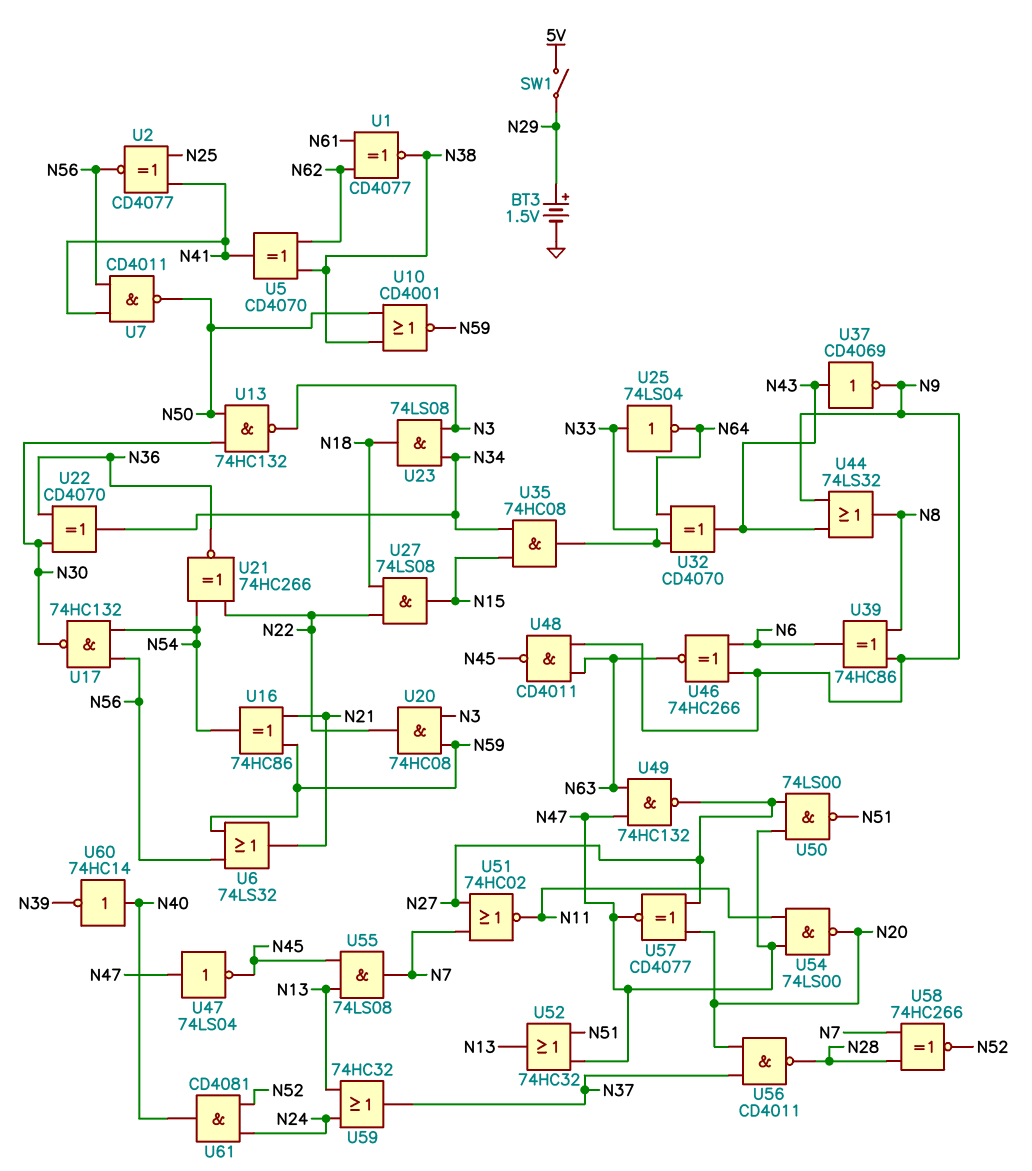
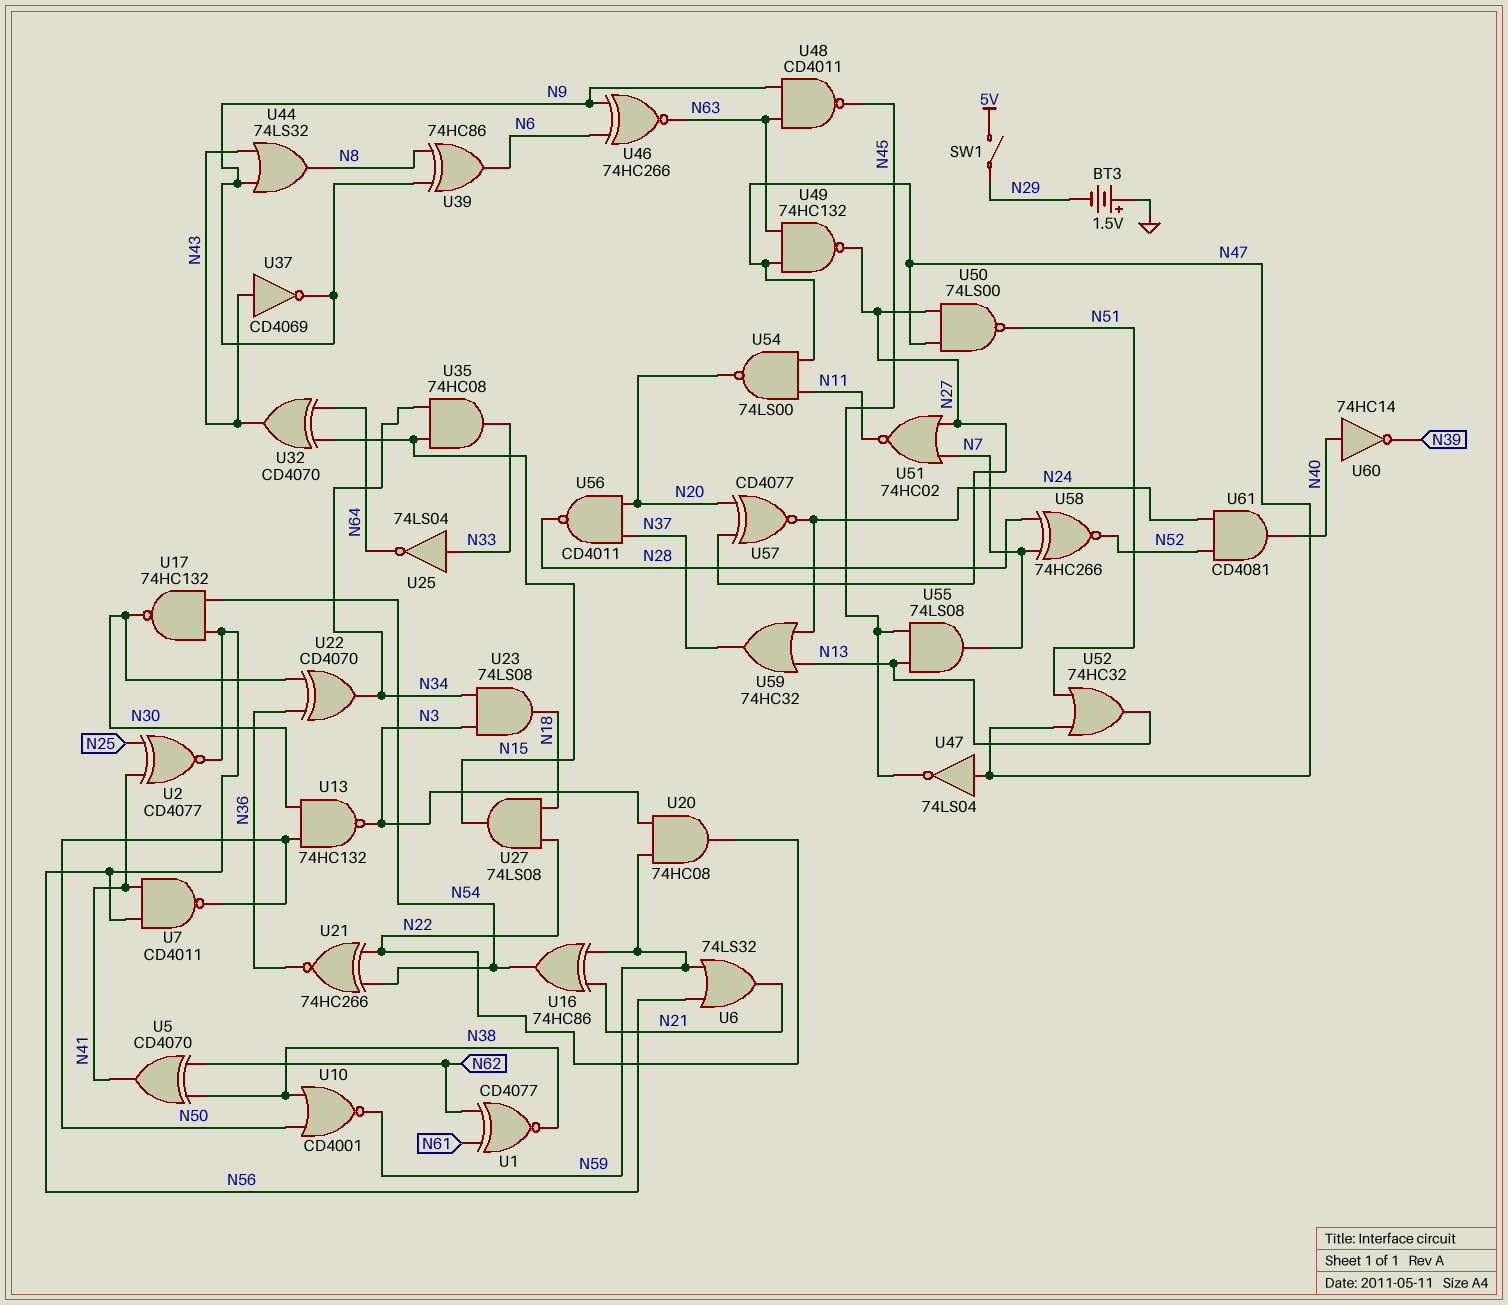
BT3: 1.5V (plus N29, minus GND) -> 1.5V (plus GND, minus N29)
U32: XOR CD4070 (in N33, in N64, out N43) -> XOR CD4070 (in N15, in N64, out N43)
U57: XNOR CD4077 (in N20, in N27, out N47) -> XNOR CD4077 (in N20, in N27, out N24)

